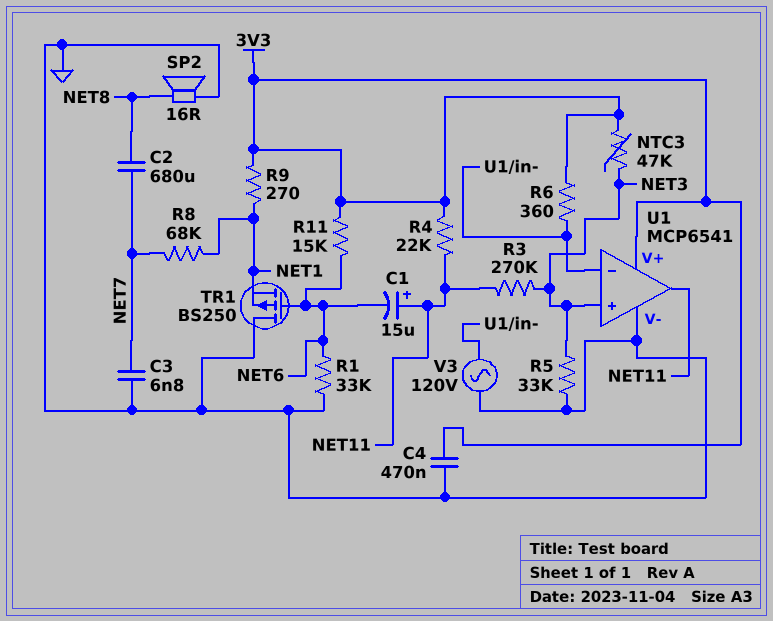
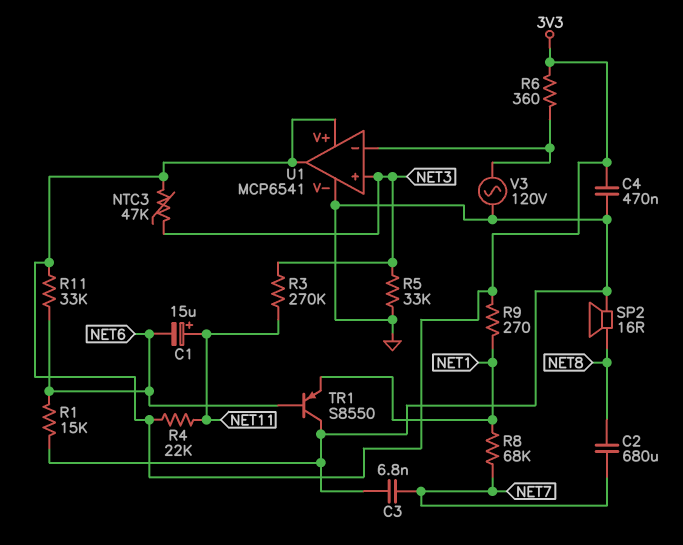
R1: 33k (GND, NET6) -> 15k (GND, NET6)
R11: 15k (3V3, NET6) -> 33k (3V3, NET6)
TR1: PMOS BS250 (G NET6, D GND, S NET1) -> PNP S8550 (B NET6, C GND, E NET1)
U1 pin out: NET11 -> 3V3

